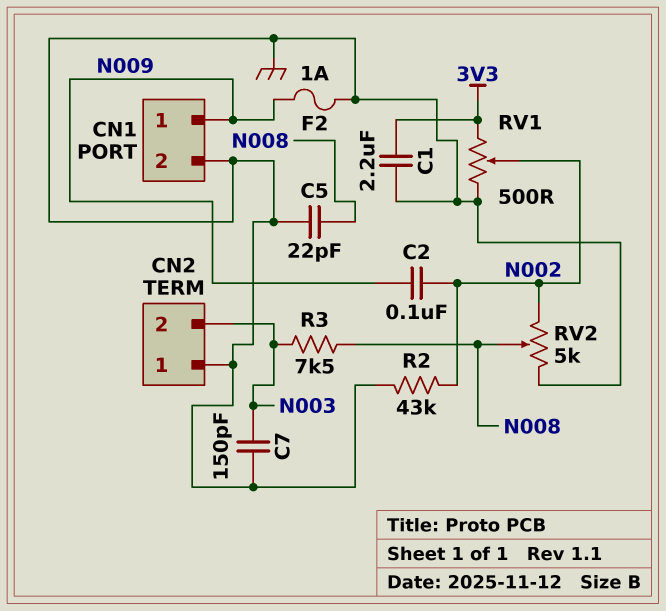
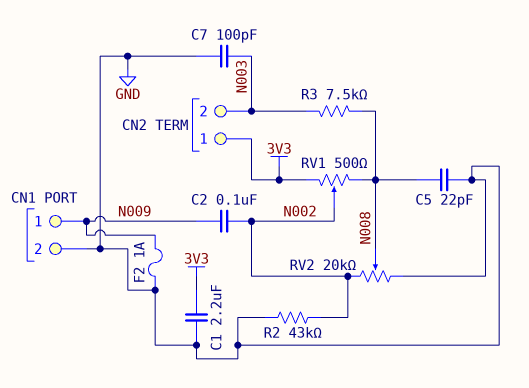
C7: 150pF (GND, N003) -> 100pF (GND, N003)
CN2 pin 1: GND -> 3V3
RV1: 500 (3V3, GND, wiper N002) -> 500 (3V3, N008, wiper N002)
RV2: 5k (GND, N002, wiper N008) -> 20k (GND, N002, wiper N008)

